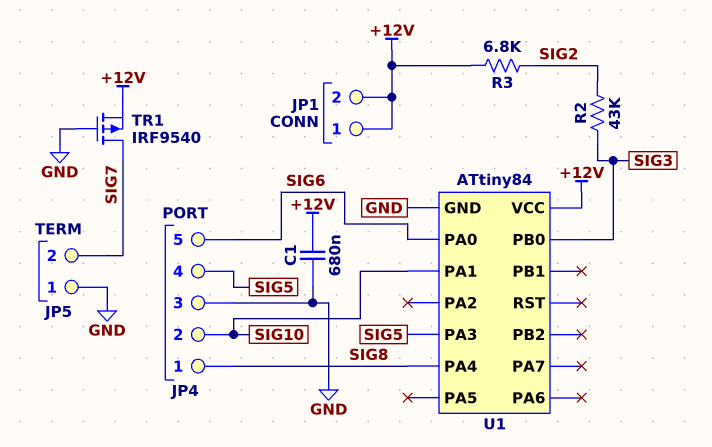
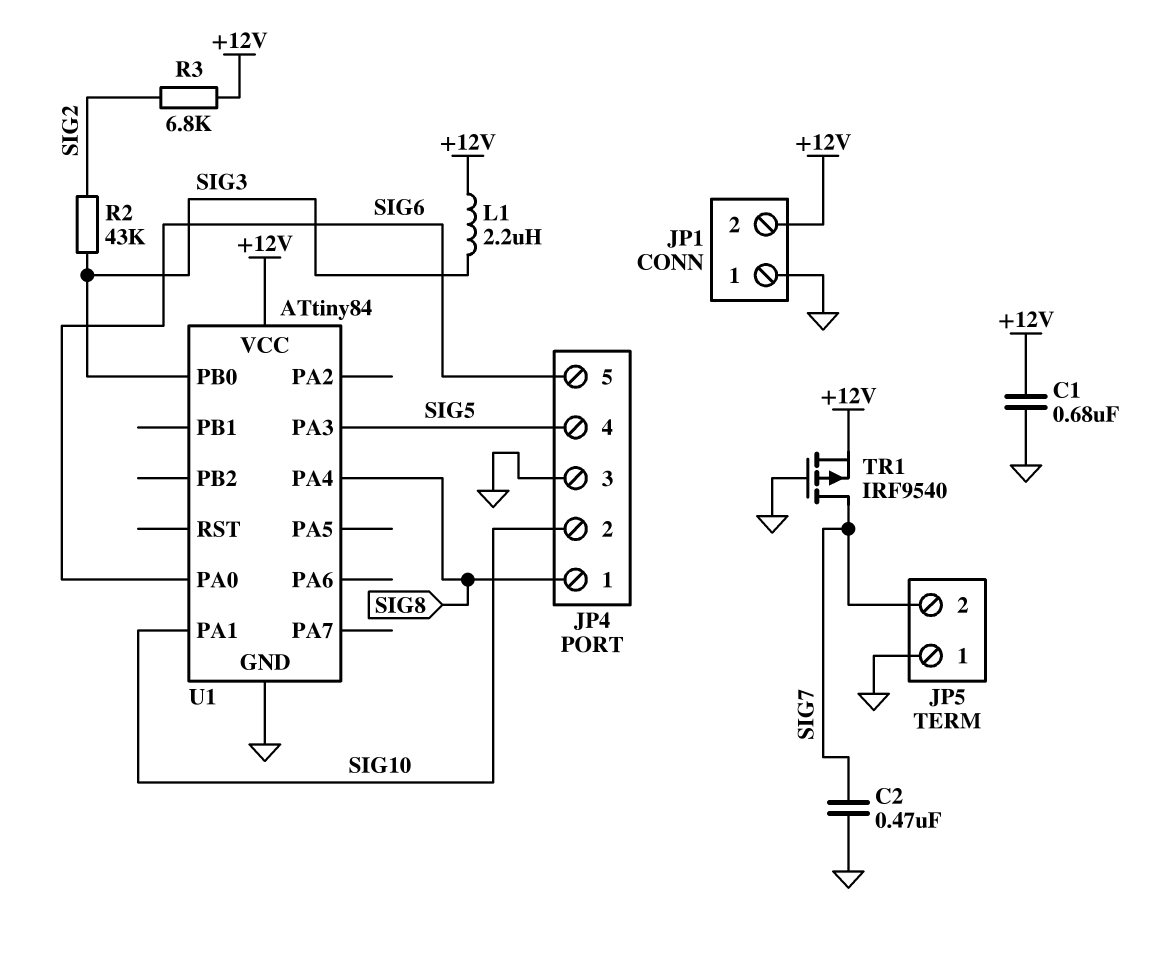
C2: none -> 470nF (GND, SIG7)
JP1 pin 1: +12V -> GND
L1: none -> 2.2uH (+12V, SIG3)

